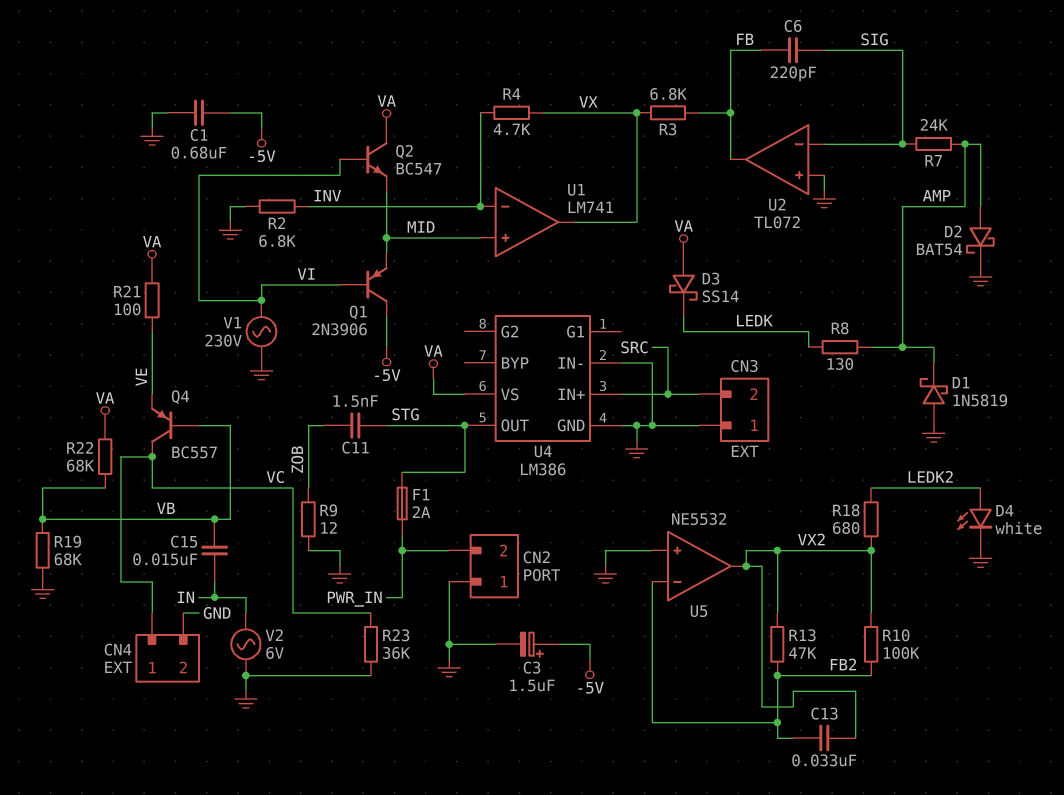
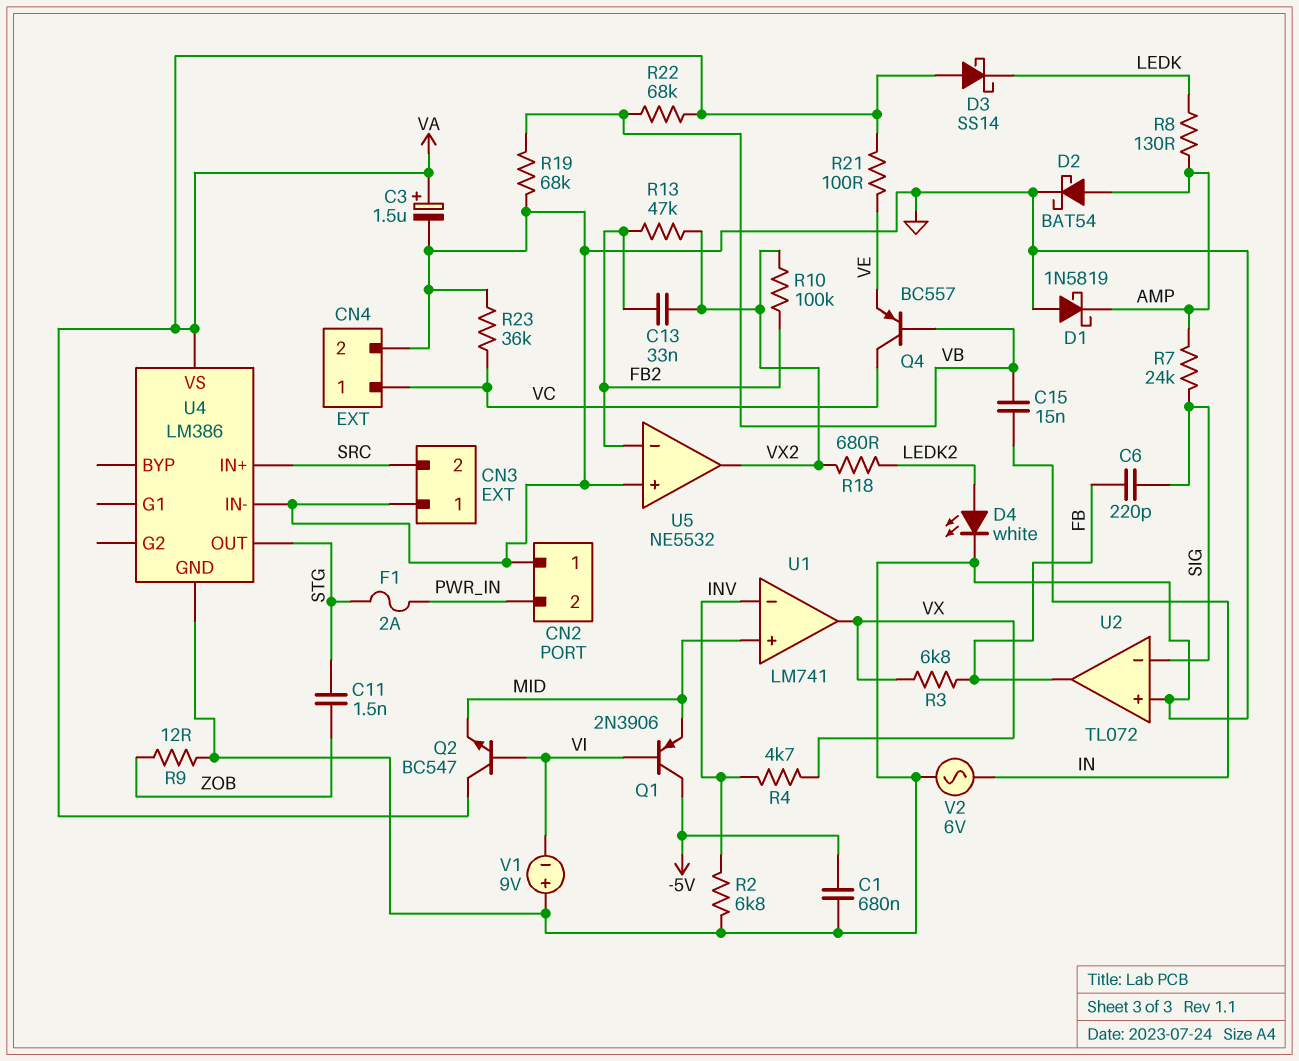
C3: 1.5uF (plus -5V, minus GND) -> 1.5uF (plus VA, minus GND)
V1: AC 230V (GND, VI) -> 9V (plus GND, minus VI)

